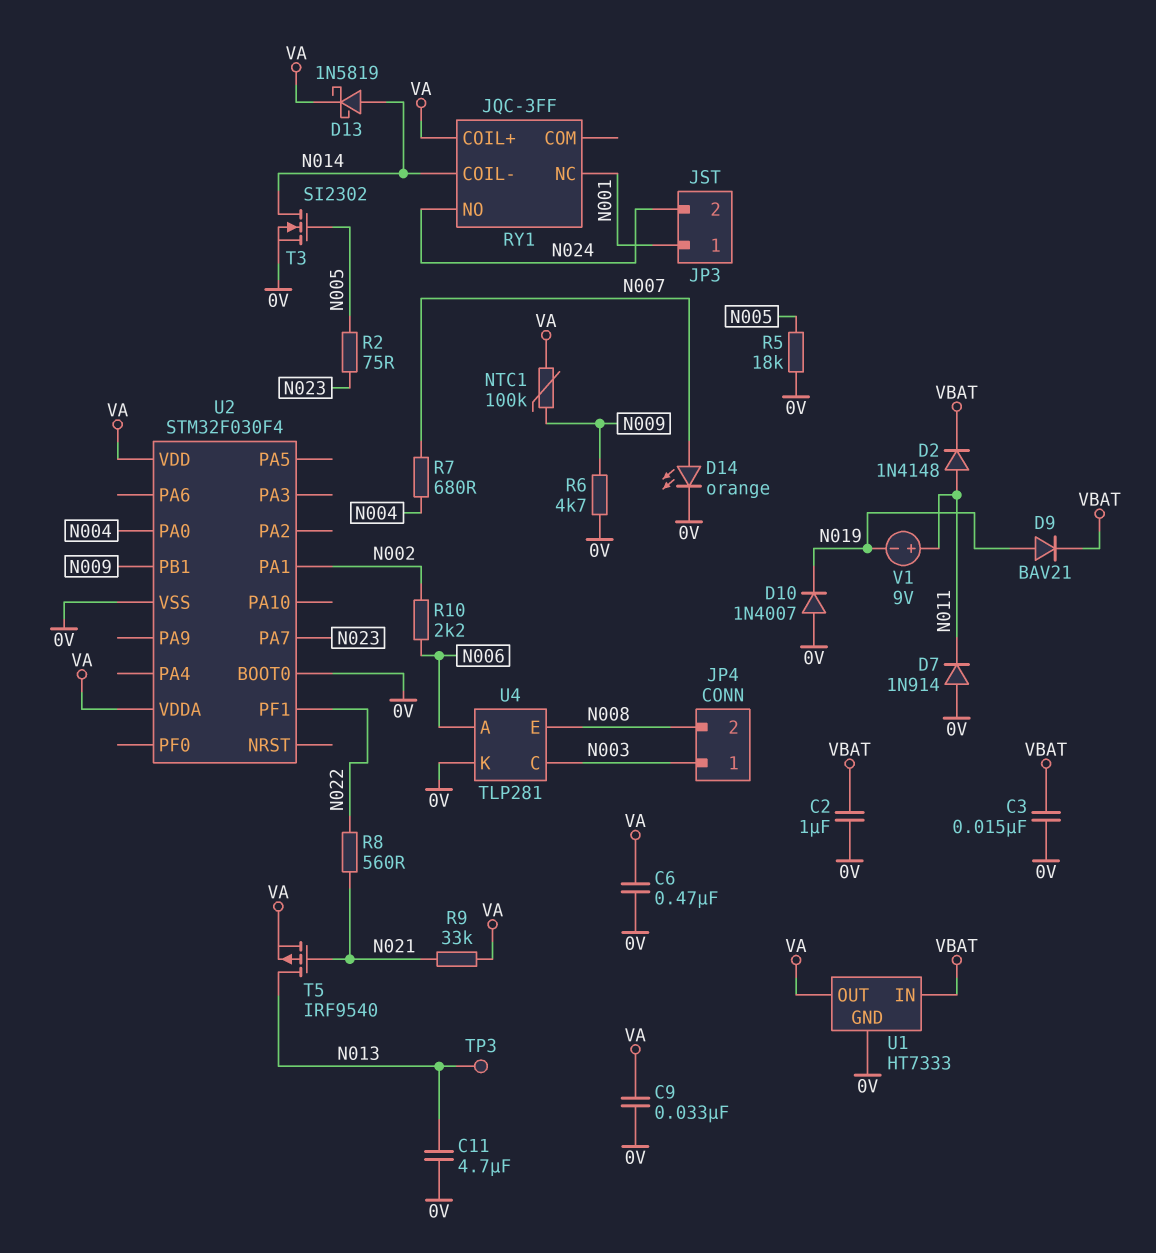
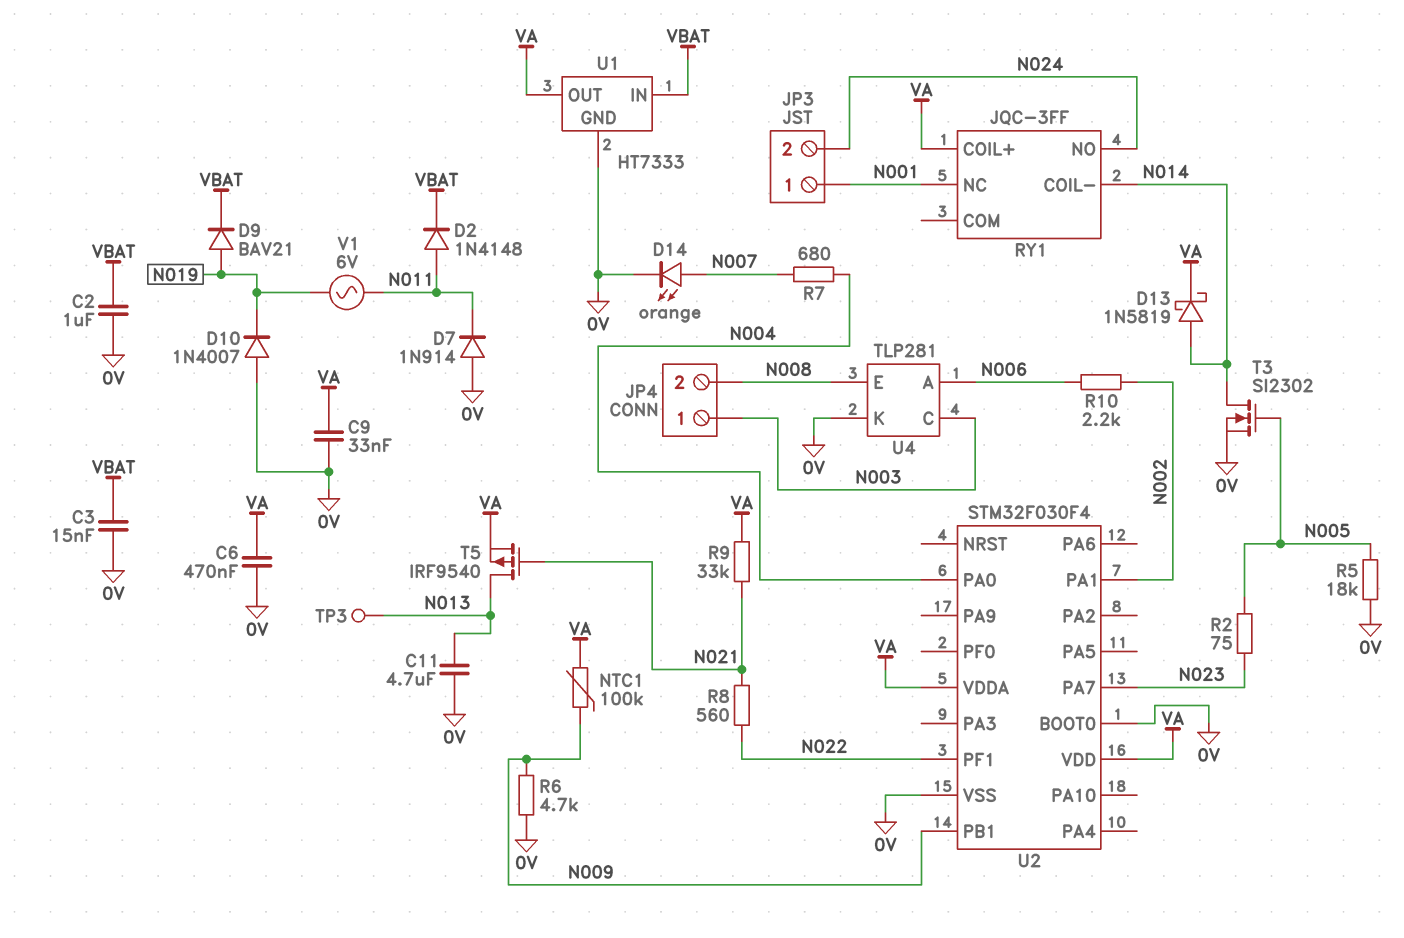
V1: 9V (plus N011, minus N019) -> AC 6V (N011, N019)

